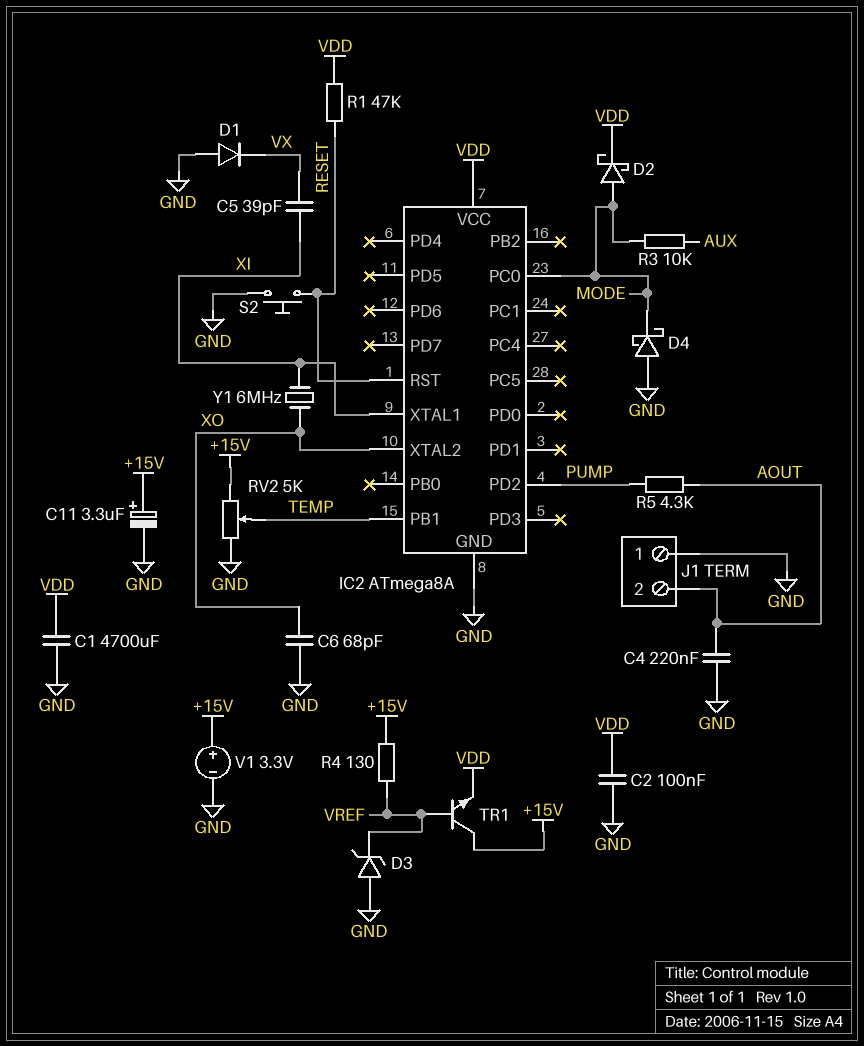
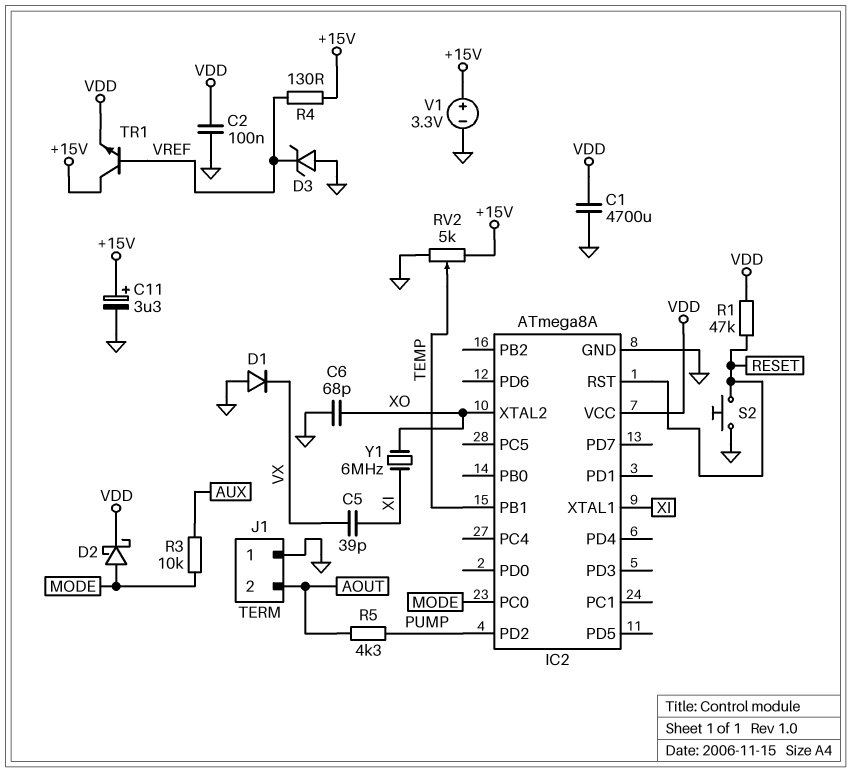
C4: 220nF (AOUT, GND) -> none
D4: schottky (A GND, K MODE) -> none

